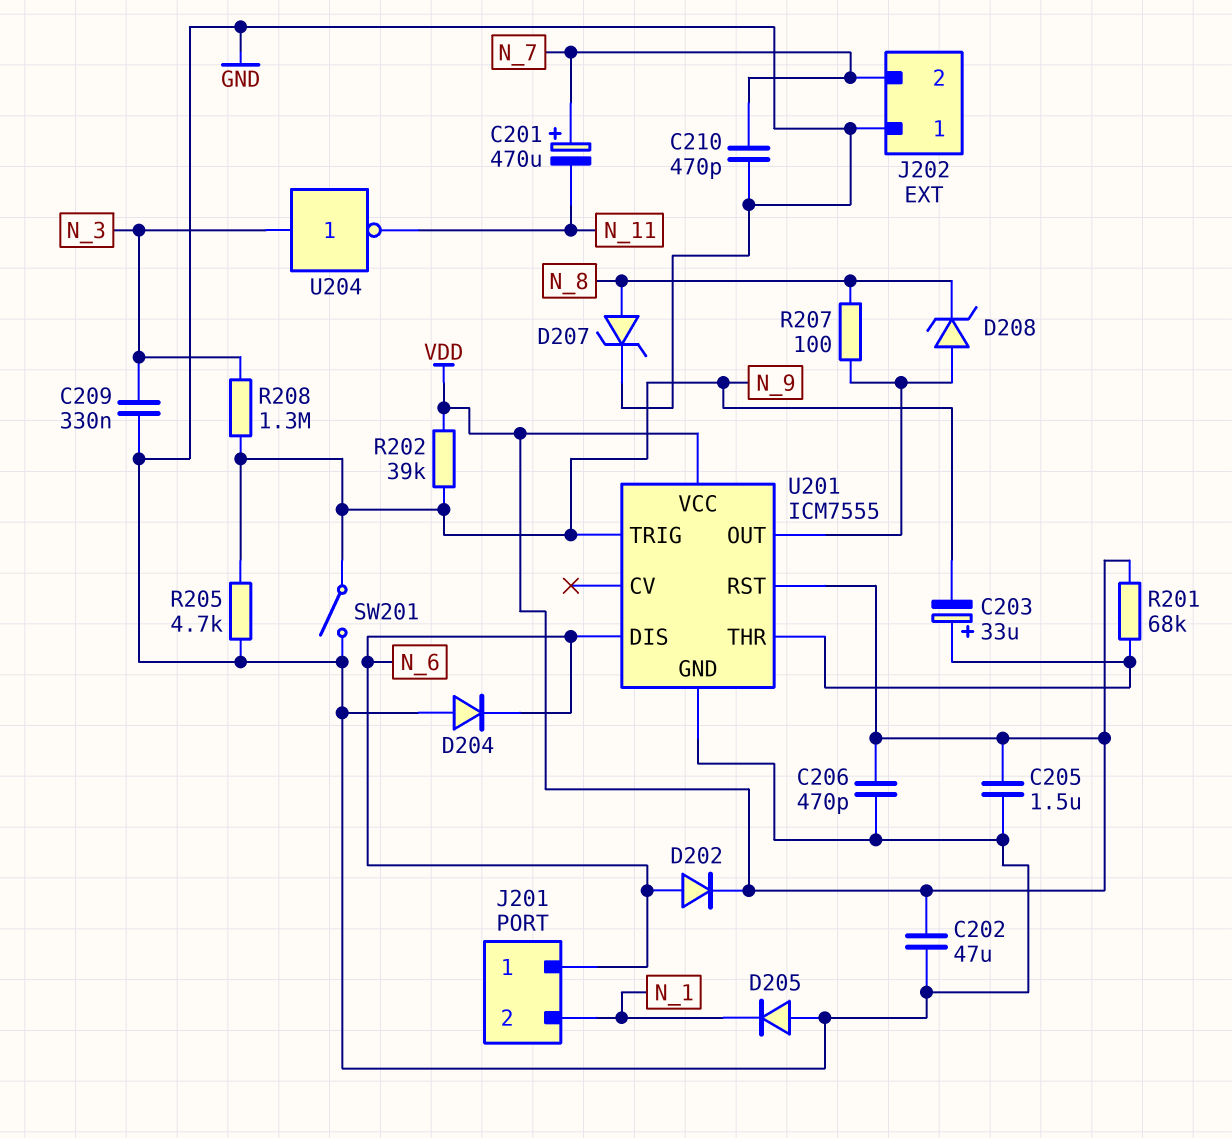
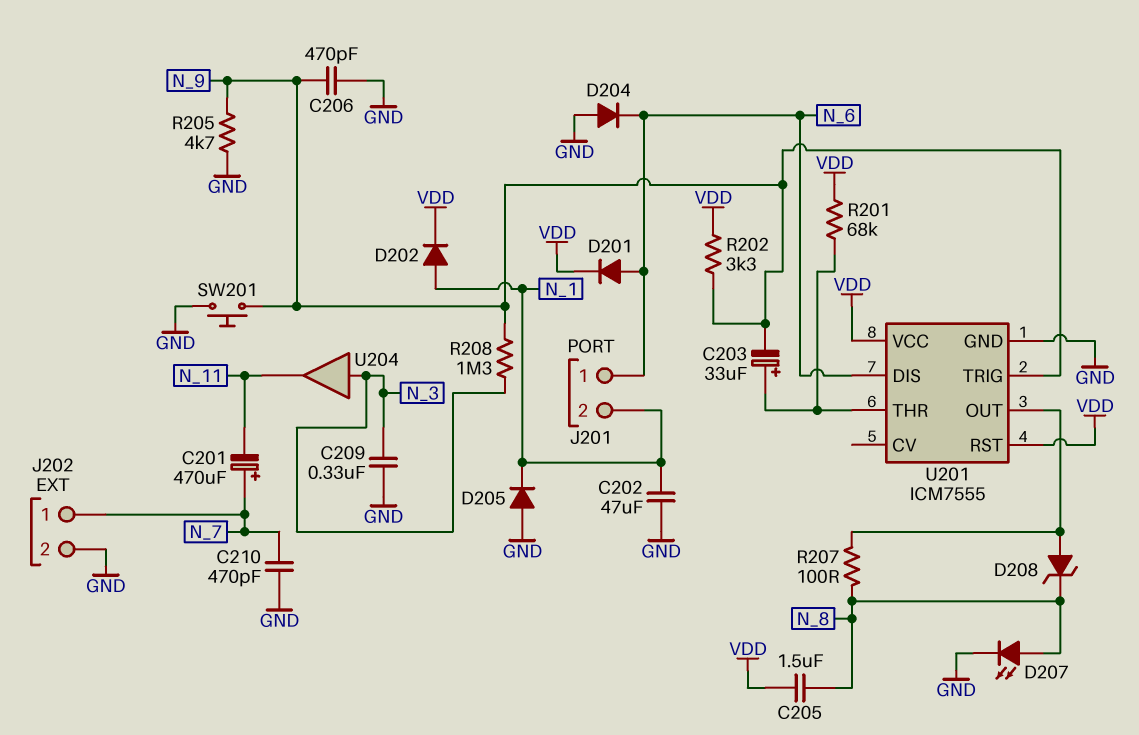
C202: 47uF (GND, VDD) -> 47uF (GND, N_1)
C205: 1.5uF (GND, VDD) -> 1.5uF (N_8, VDD)
C206: 470pF (GND, VDD) -> 470pF (GND, N_9)
D201: none -> diode (A N_6, K VDD)
D202: diode (A N_6, K VDD) -> diode (A N_1, K VDD)
D207: zener (A N_8, K GND) -> LED (A N_8, K GND)
J202 pin 1: GND -> N_7
J202 pin 2: N_7 -> GND
R202: 39k (N_9, VDD) -> 3.3k (N_9, VDD)
SW201: switch (GND, N_9) -> button (GND, N_9)
U204: NOT (in N_3, out N_11) -> buffer (in N_3, out N_11)

